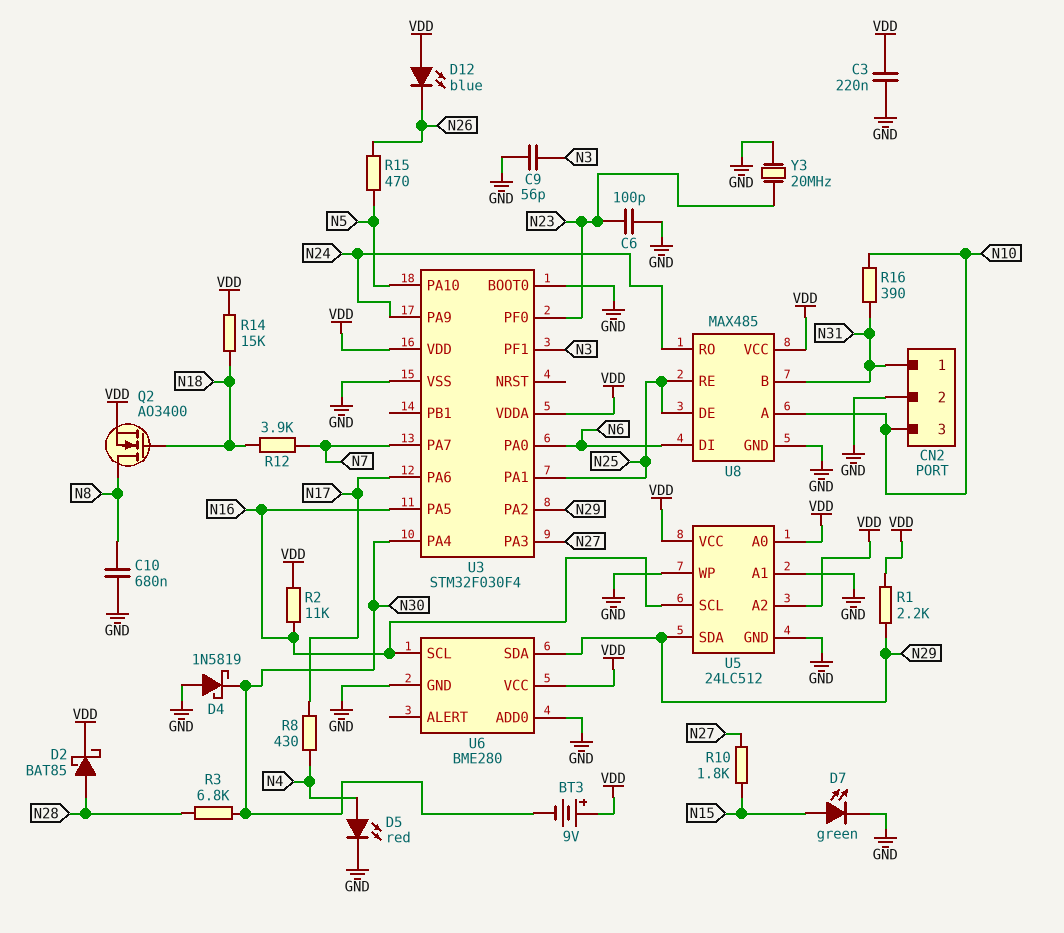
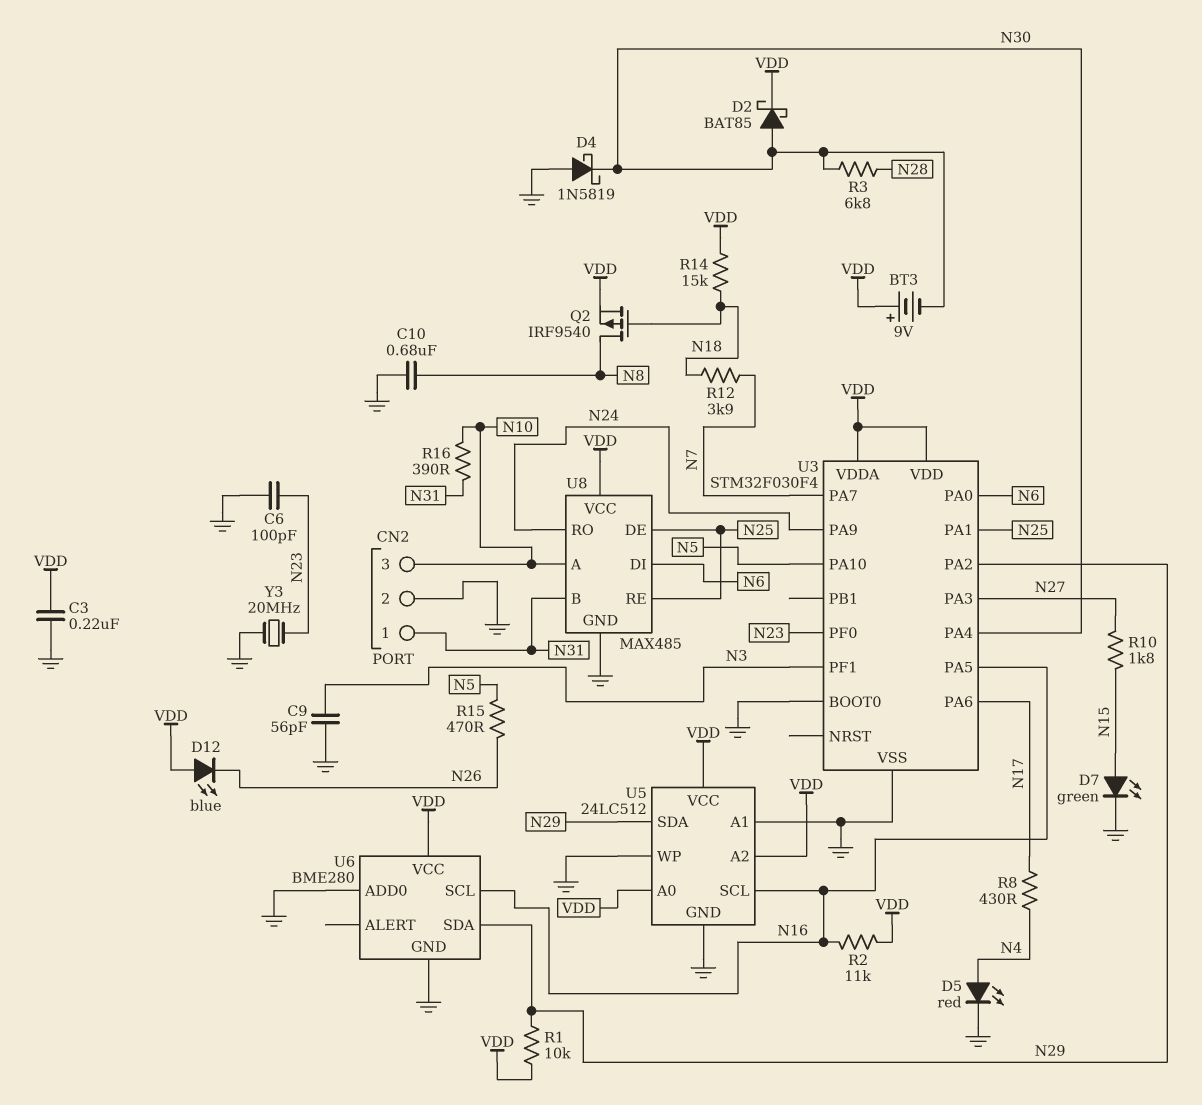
D2: schottky BAT85 (A N28, K VDD) -> schottky BAT85 (A N30, K VDD)
Q2: NMOS AO3400 (G N18, D N8, S VDD) -> PMOS IRF9540 (G N18, D N8, S VDD)
R1: 2.2k (N29, VDD) -> 10k (N29, VDD)

